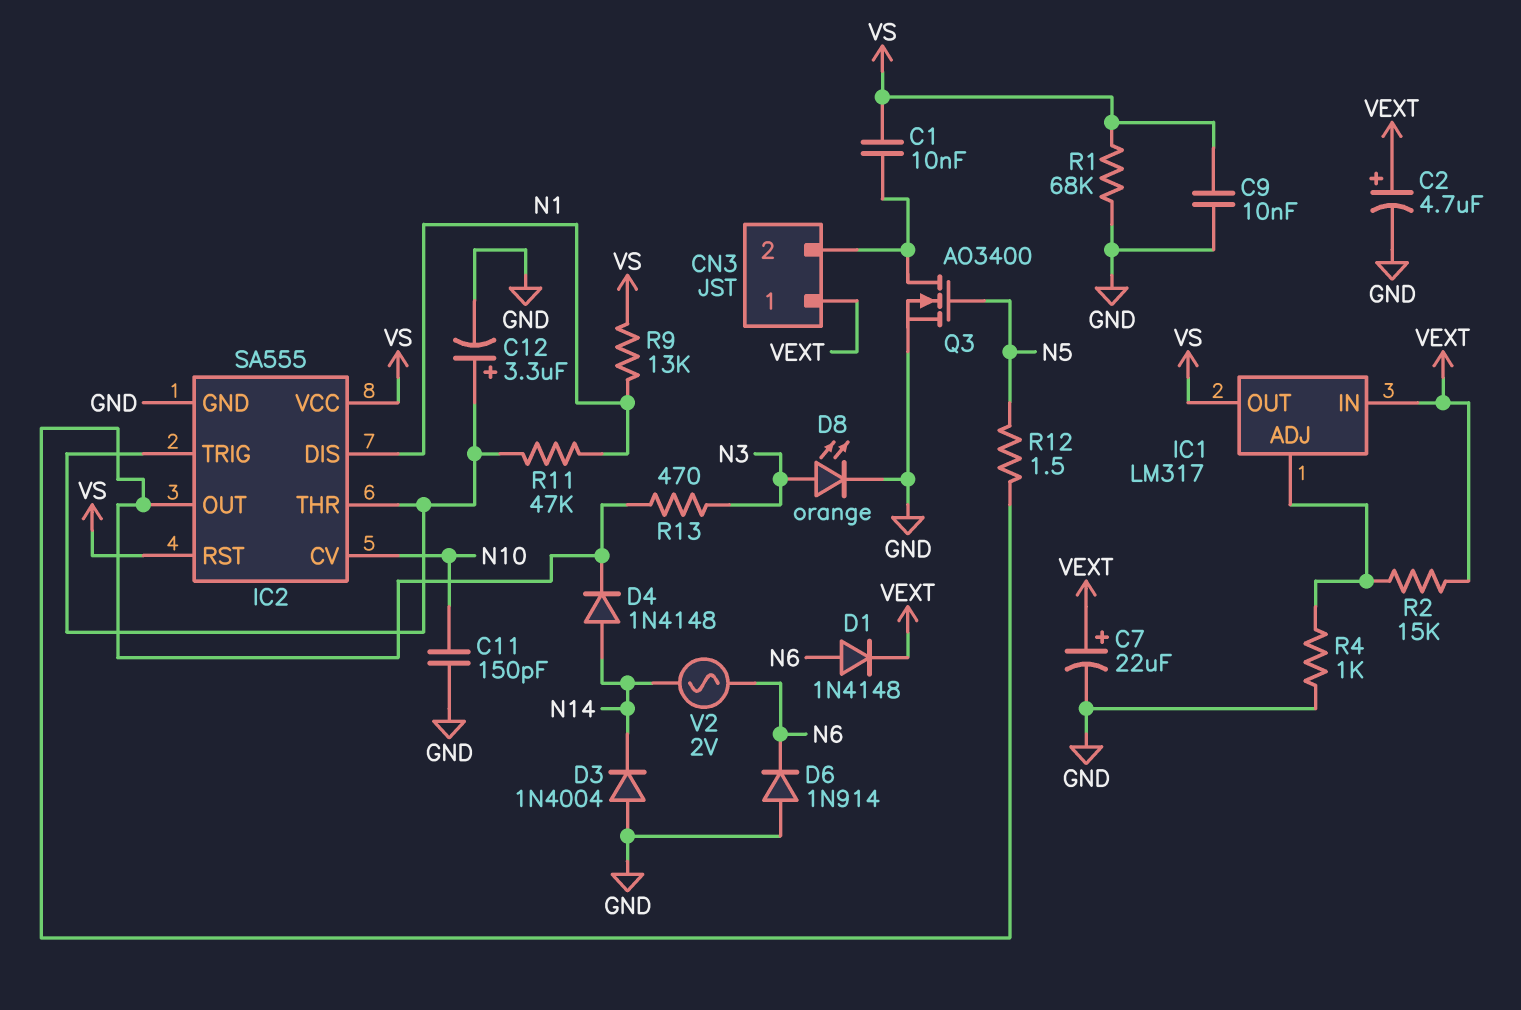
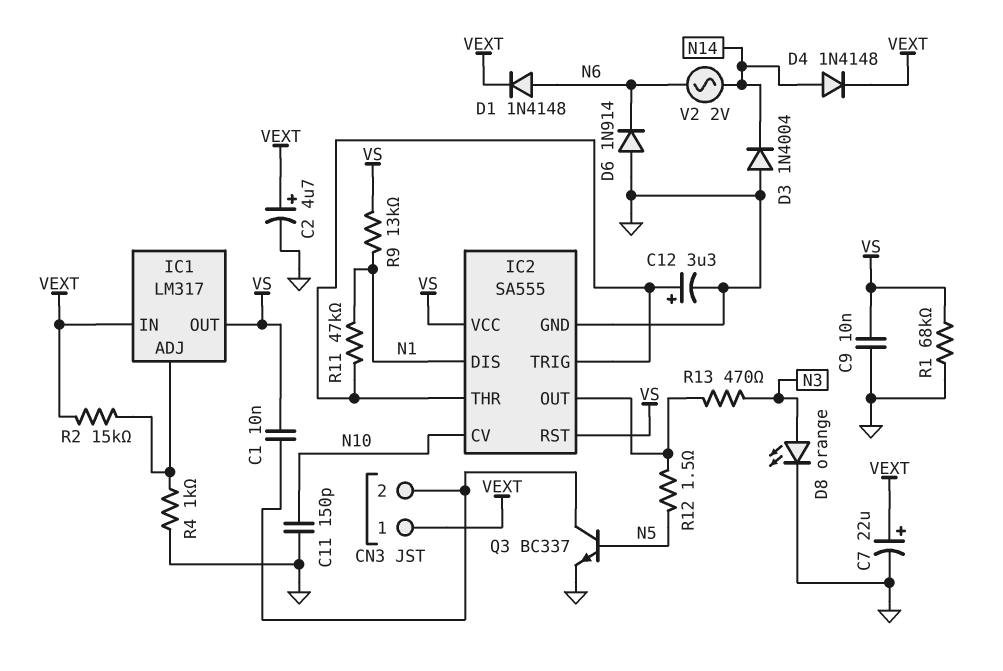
D4: diode 1N4148 (A N14, K IC2/OUT) -> diode 1N4148 (A N14, K VEXT)
Q3: NMOS AO3400 (G N5, D CN3/2, S GND) -> NPN BC337 (B N5, C CN3/2, E GND)

